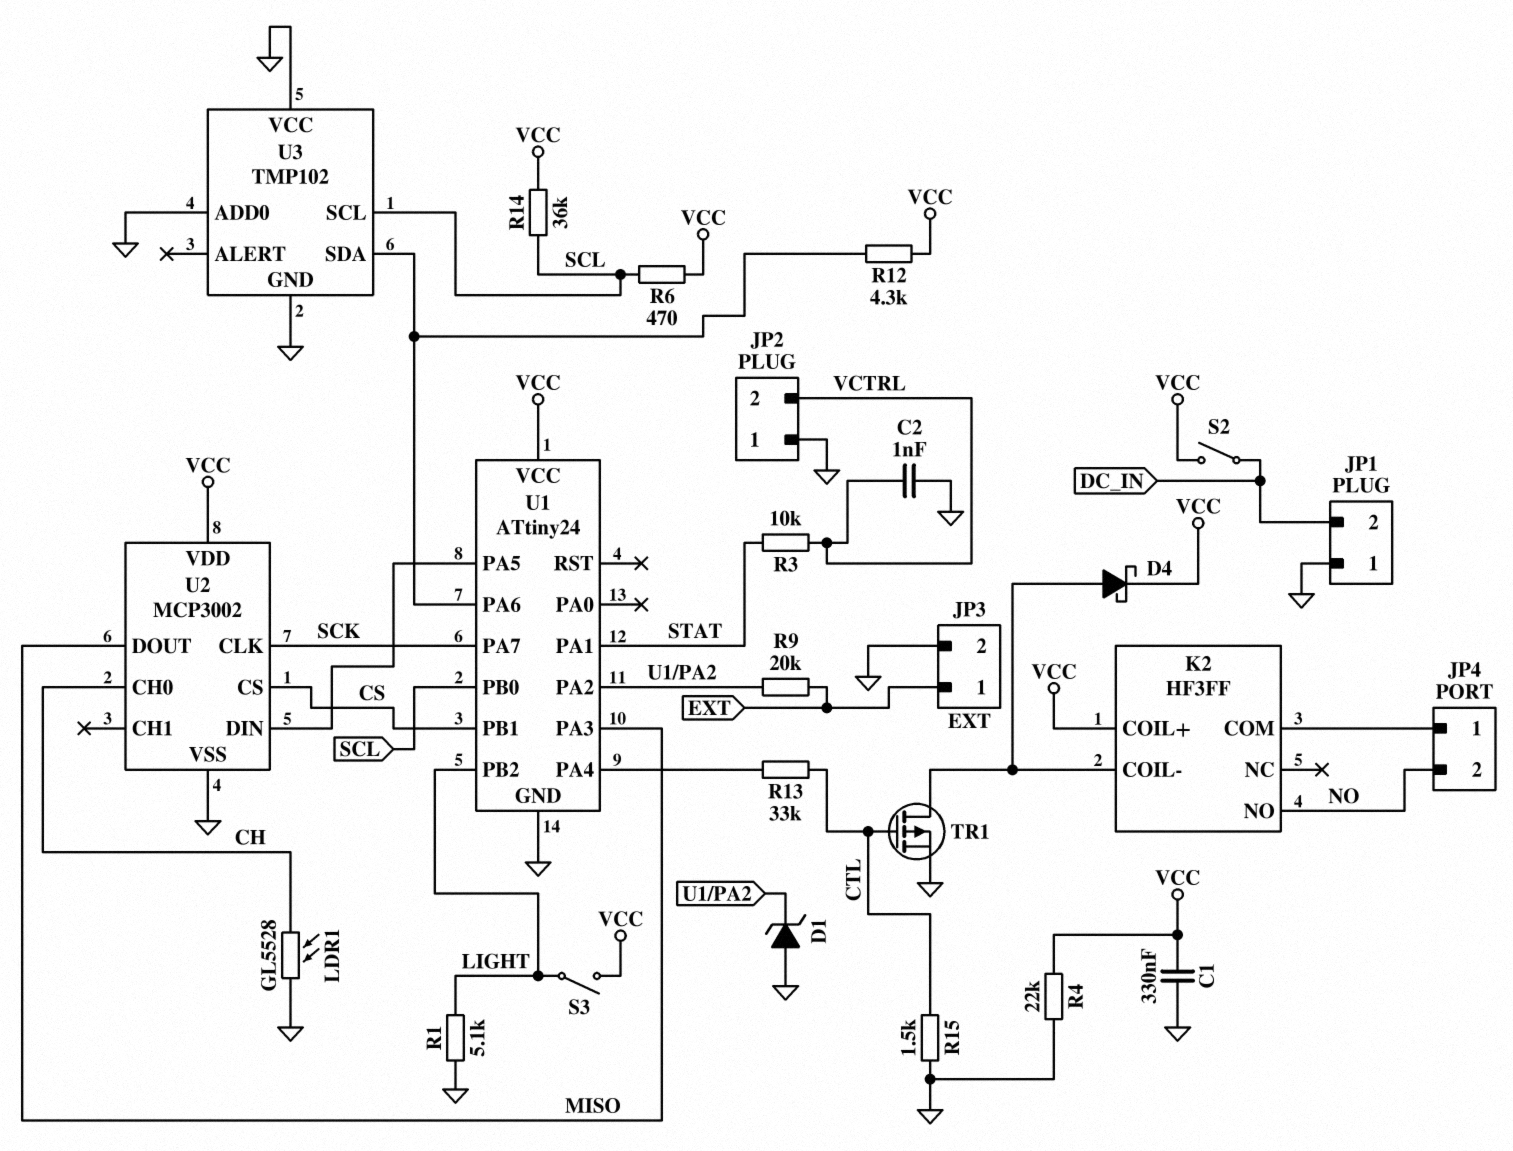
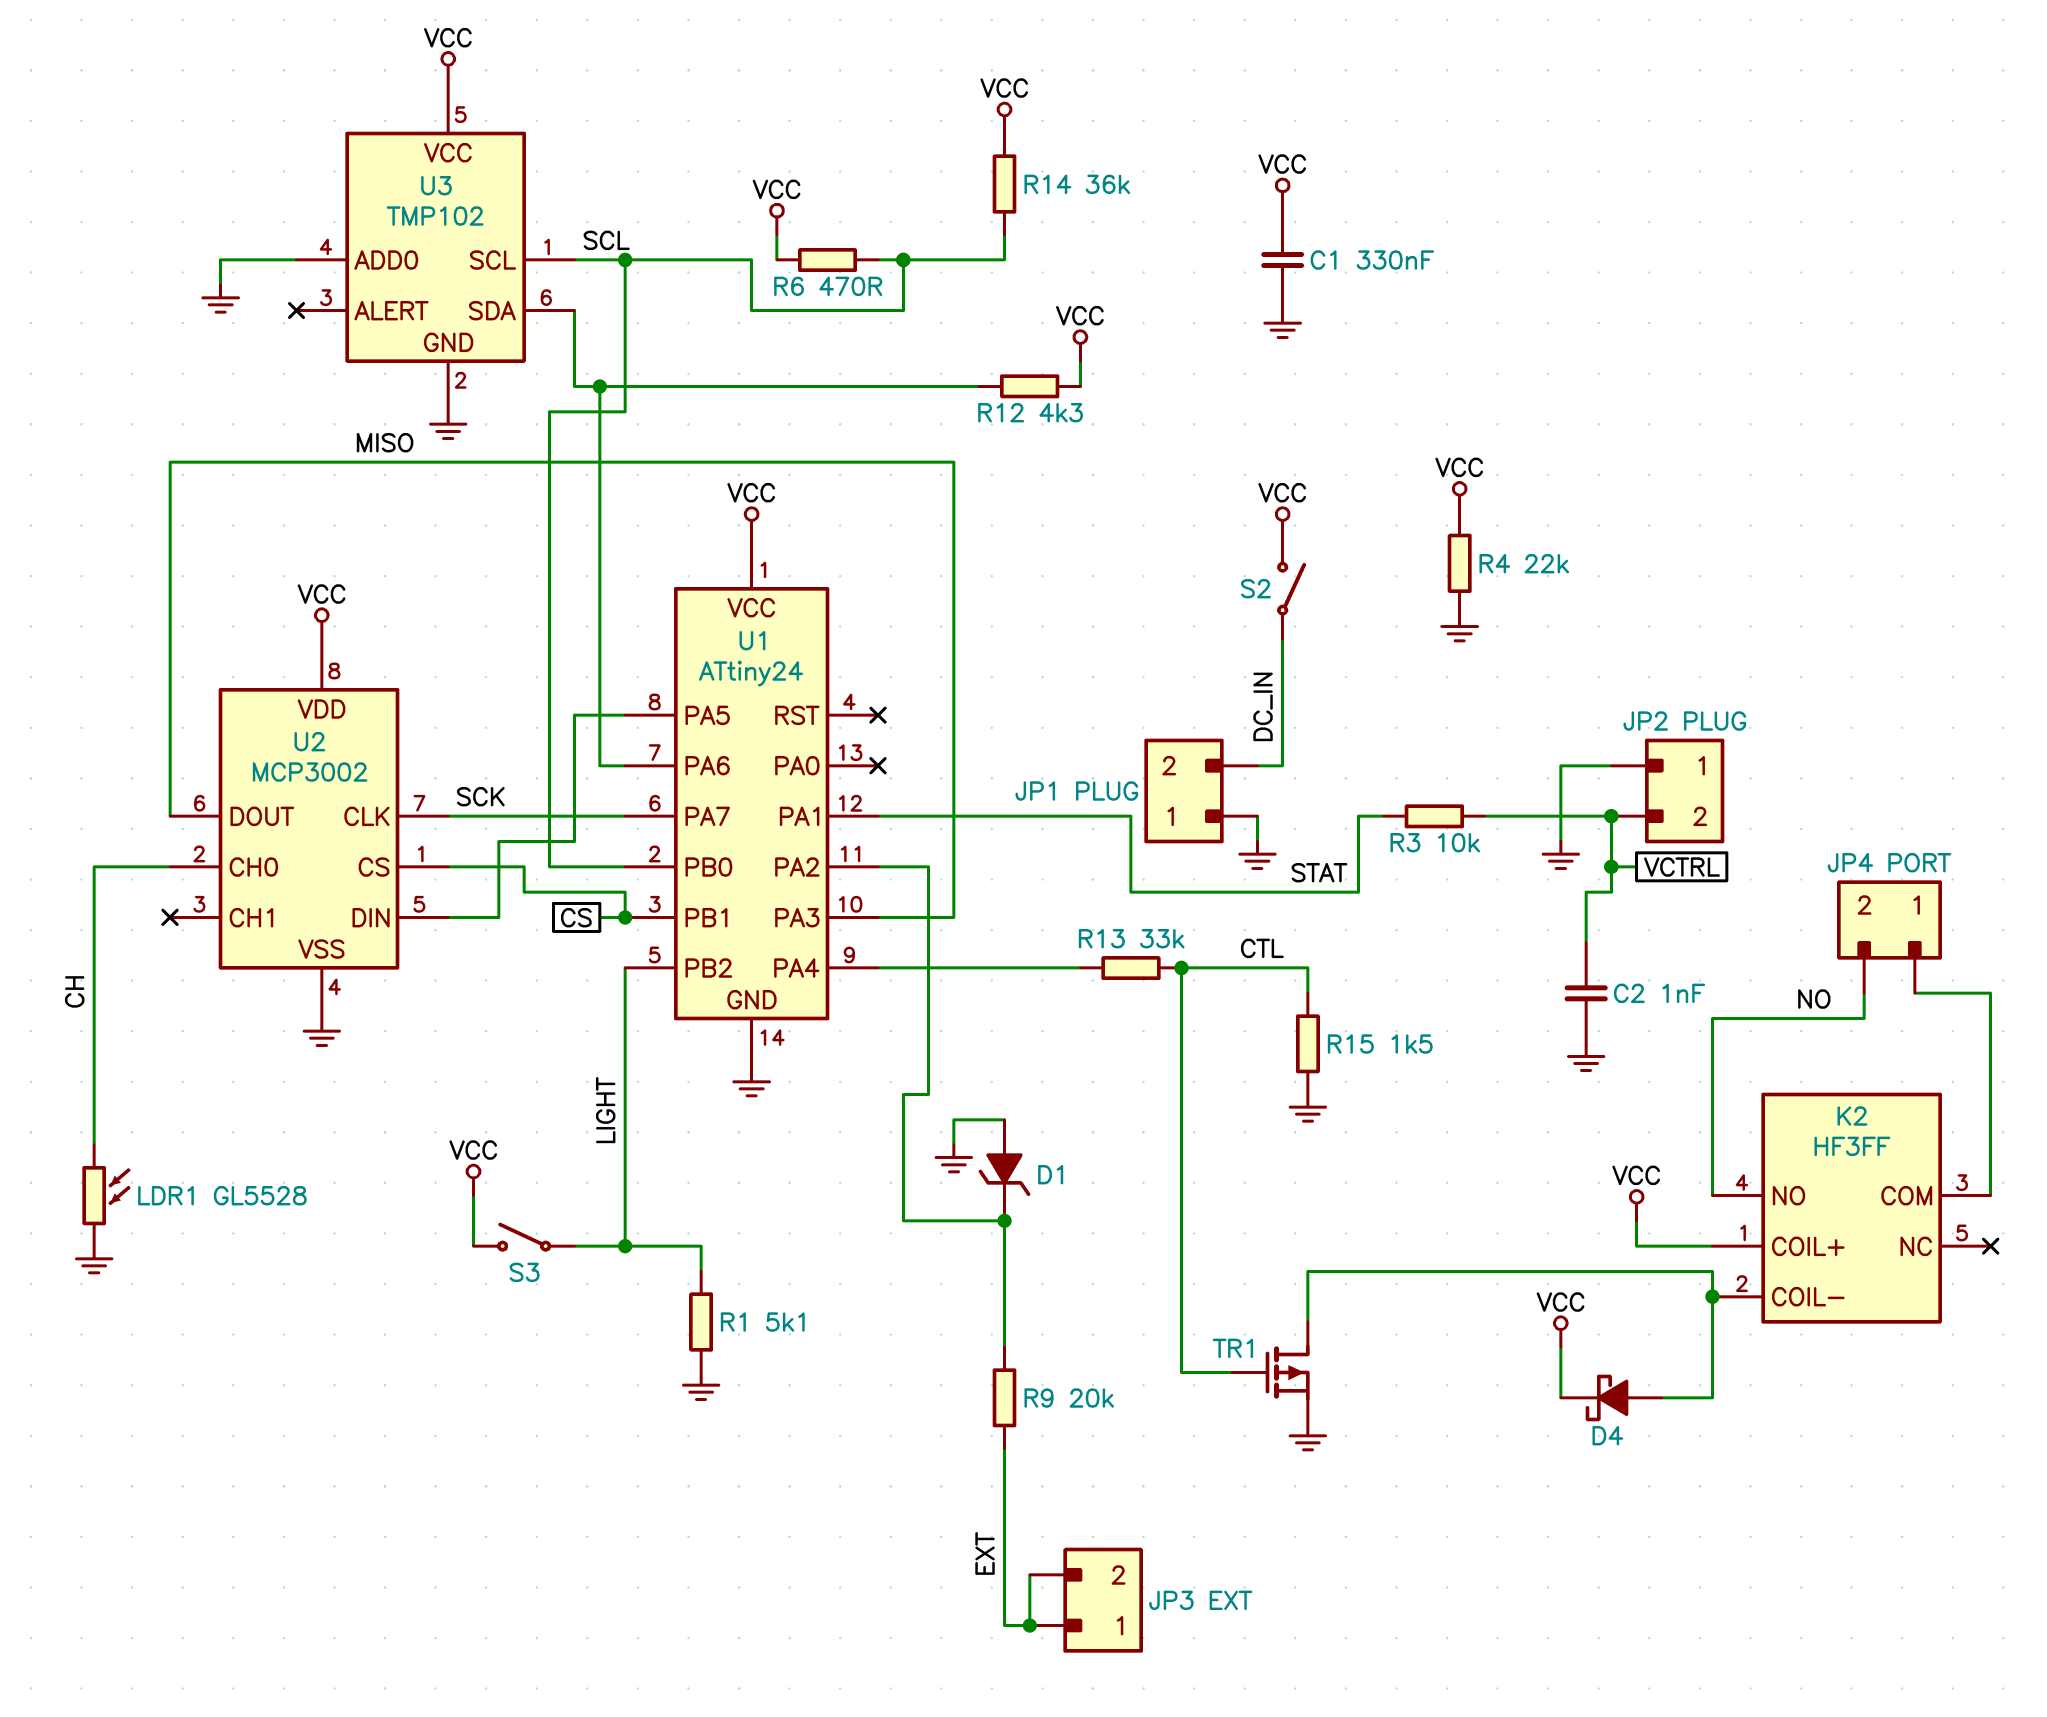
JP3 pin 2: GND -> EXT
U3 pin VCC: GND -> VCC

